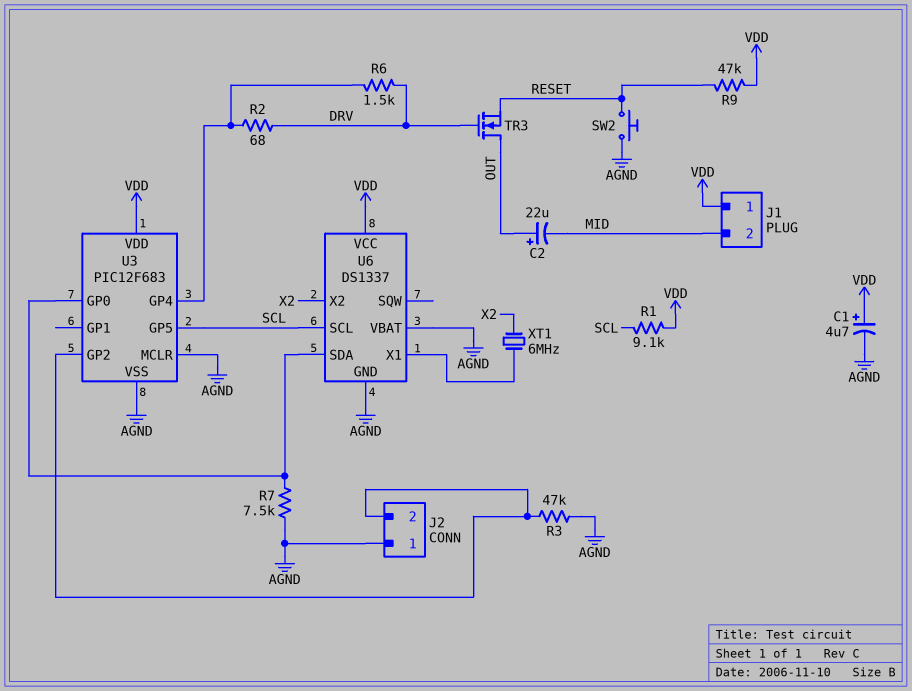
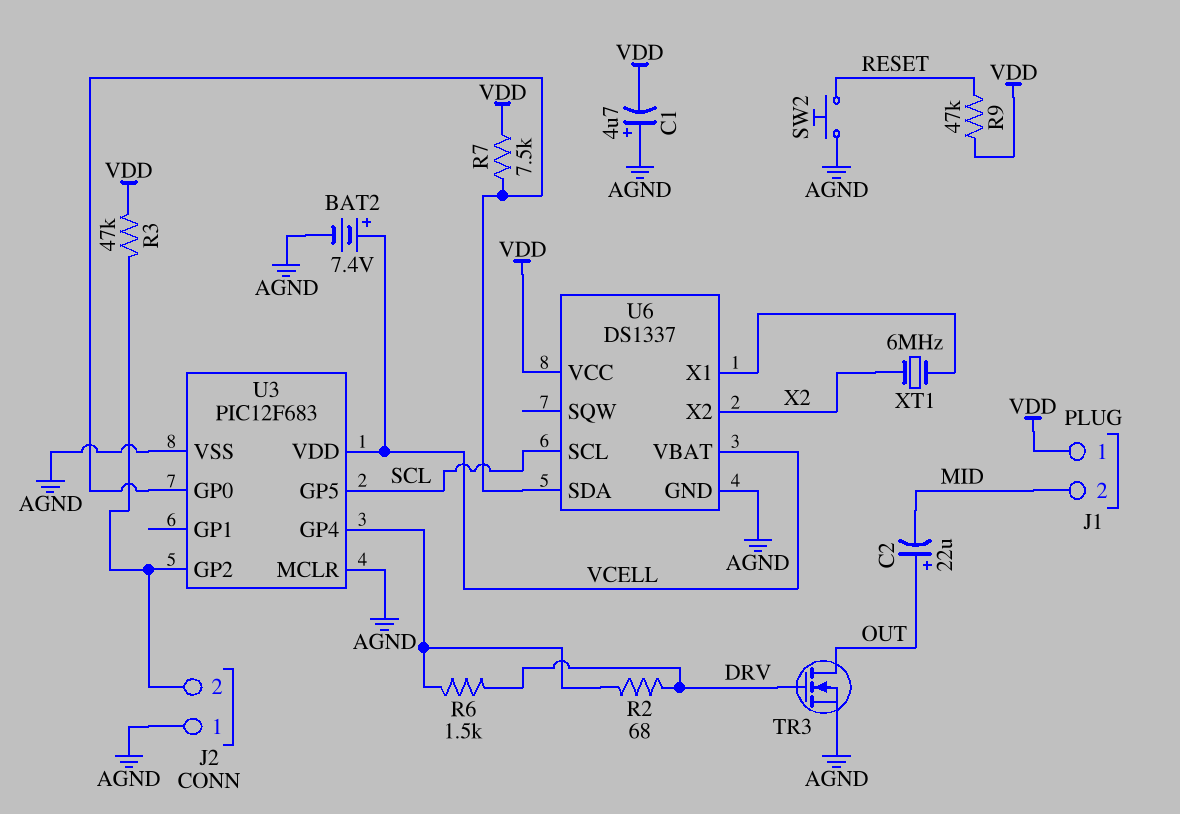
BAT2: none -> 7.4V (plus VCELL, minus AGND)
C1: 4.7uF (plus VDD, minus AGND) -> 4.7uF (plus AGND, minus VDD)
R1: 9.1k (SCL, VDD) -> none
R3: 47k (AGND, J2/2) -> 47k (J2/2, VDD)
R7: 7.5k (AGND, U3/GP0) -> 7.5k (U3/GP0, VDD)
TR3: NMOS (G DRV, D OUT, S RESET) -> NMOS (G DRV, D OUT, S AGND)
U3 pin VDD: VDD -> VCELL
U6 pin VBAT: AGND -> VCELL

